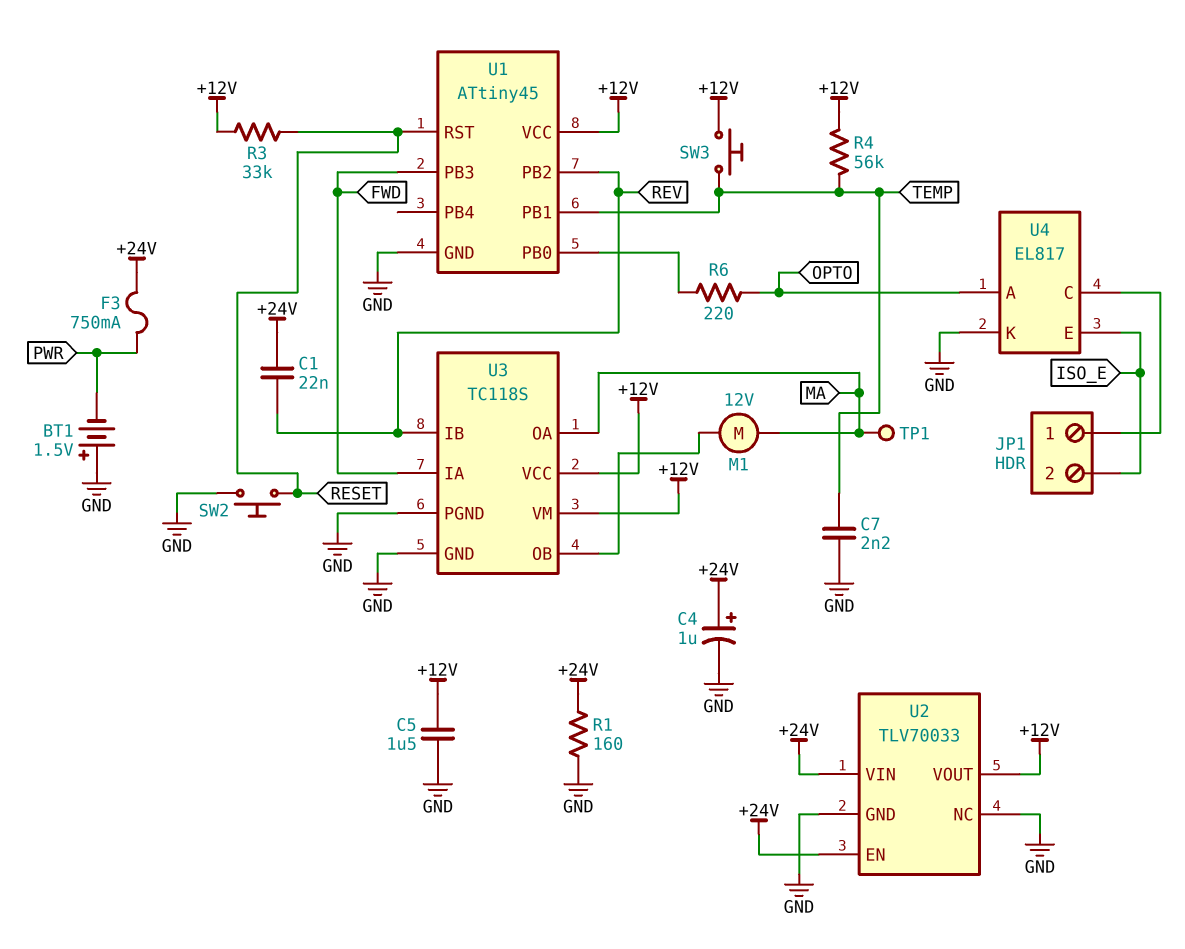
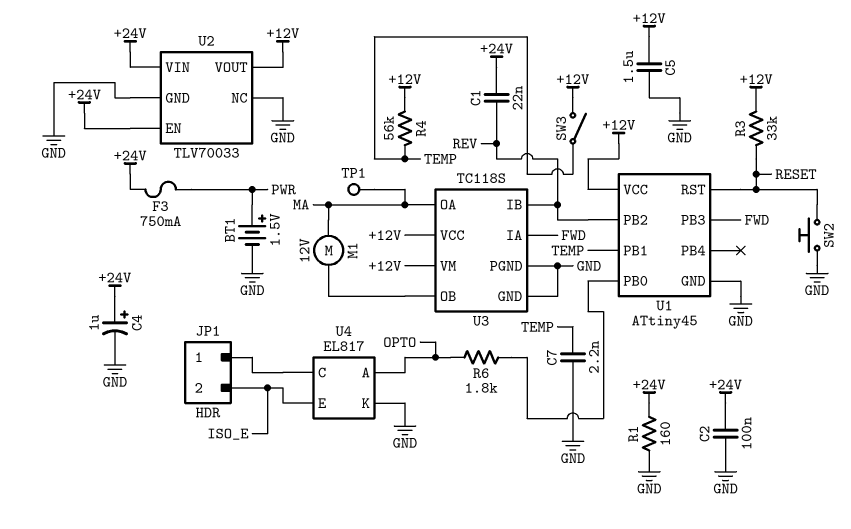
BT1: 1.5V (plus GND, minus PWR) -> 1.5V (plus PWR, minus GND)
C2: none -> 100nF (+24V, GND)
R6: 220 (OPTO, U1/PB0) -> 1.8k (OPTO, U1/PB0)
SW3: button (+12V, TEMP) -> switch (+12V, TEMP)

